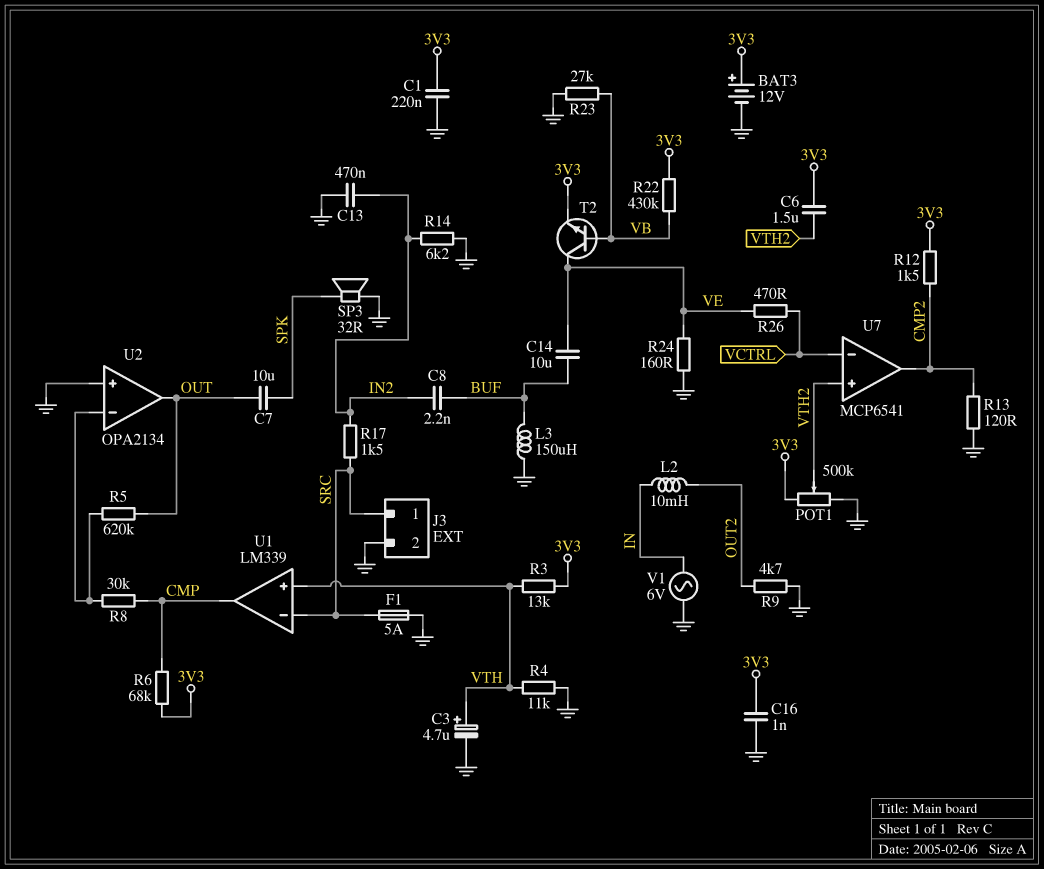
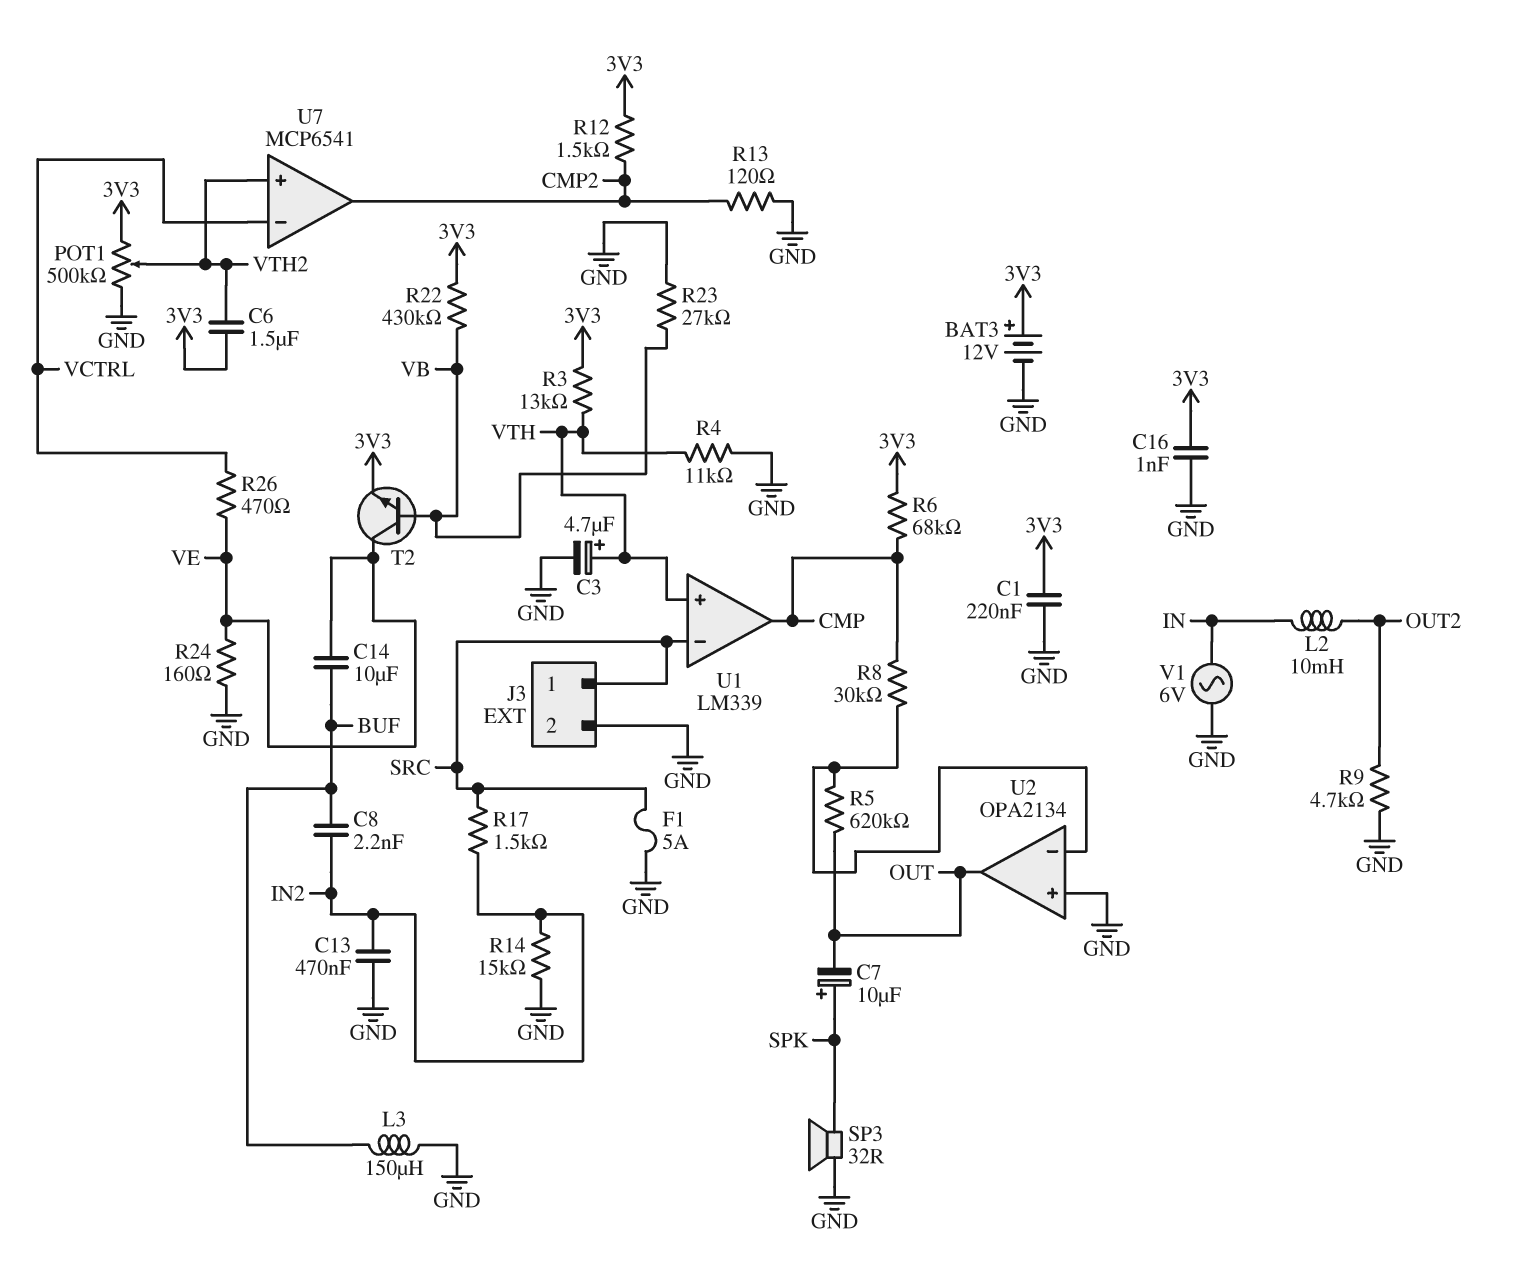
C7: 10uF (OUT, SPK) -> 10uF (plus SPK, minus OUT)
R14: 6.2k (GND, IN2) -> 15k (GND, IN2)

